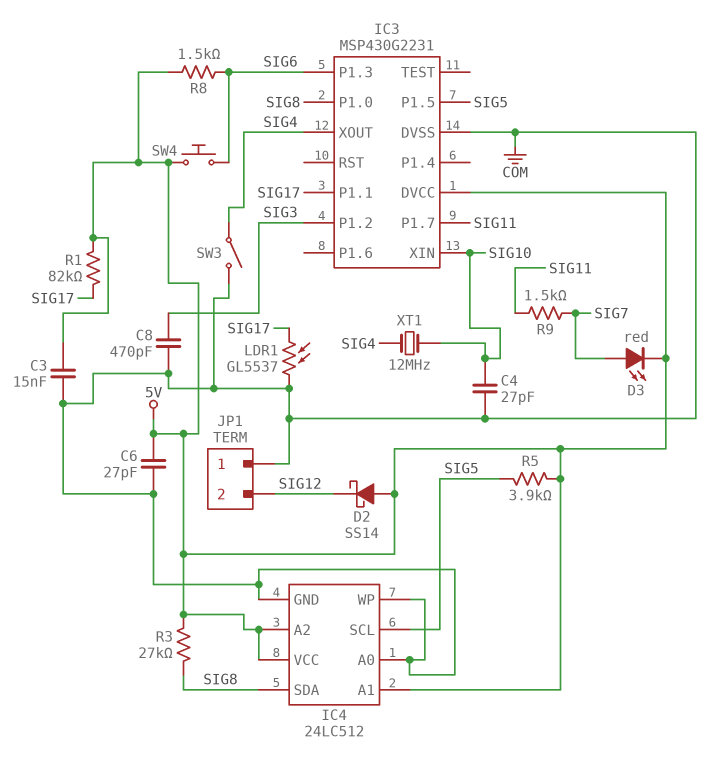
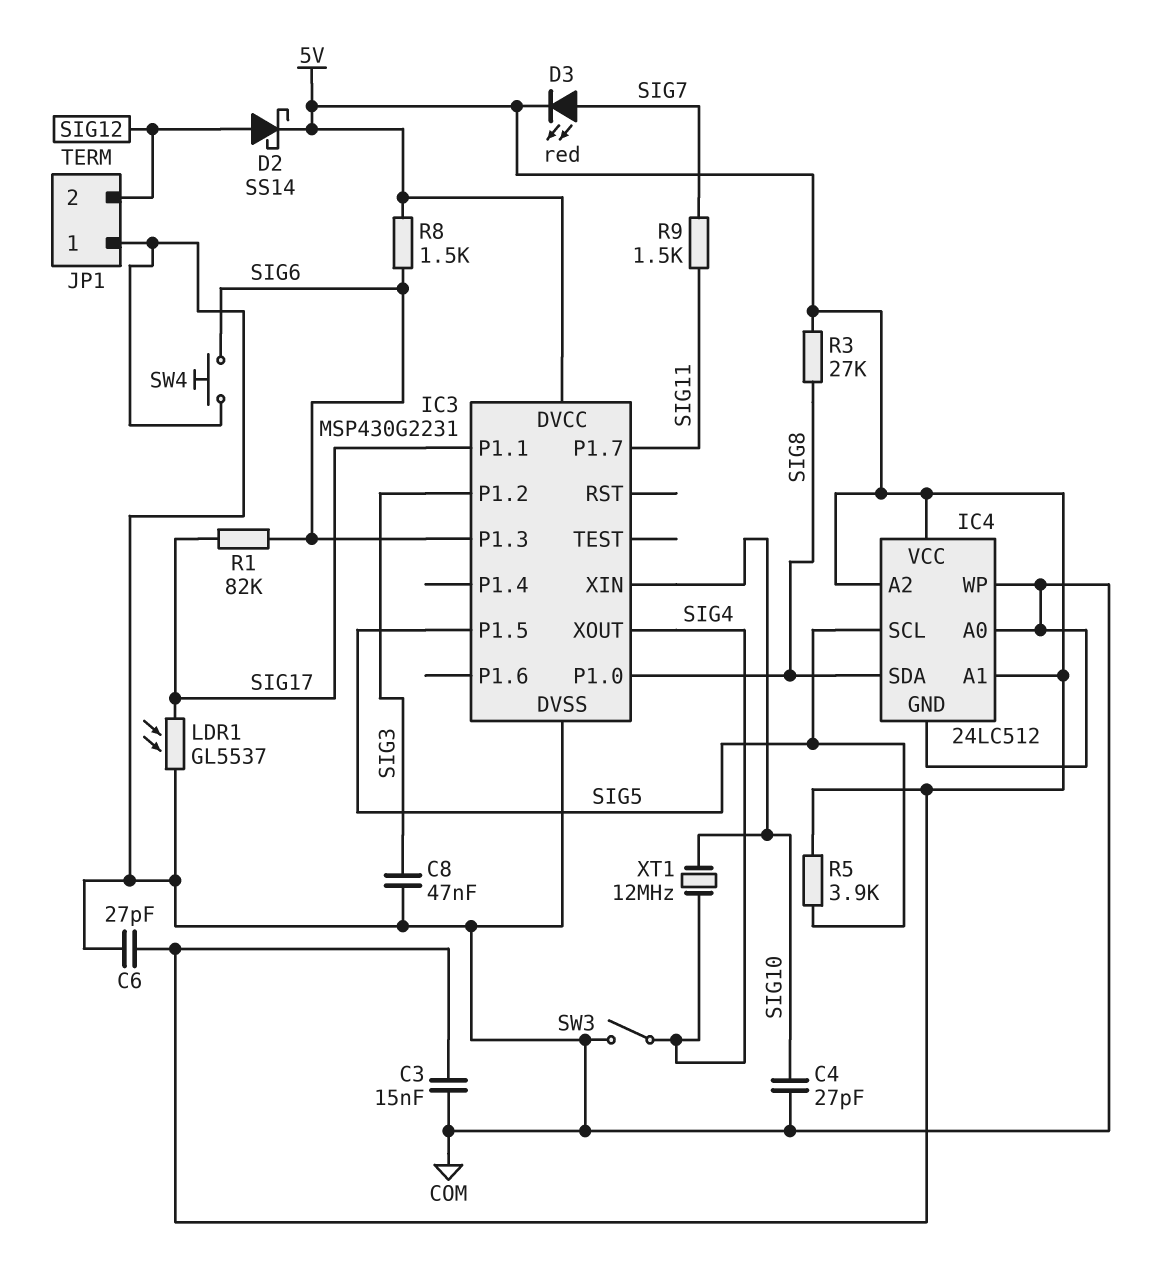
C8: 470pF (COM, SIG3) -> 47nF (COM, SIG3)
D2: schottky SS14 (A 5V, K SIG12) -> schottky SS14 (A SIG12, K 5V)
R1: 82k (5V, SIG17) -> 82k (SIG6, SIG17)
SW4: button (5V, SIG6) -> button (COM, SIG6)

